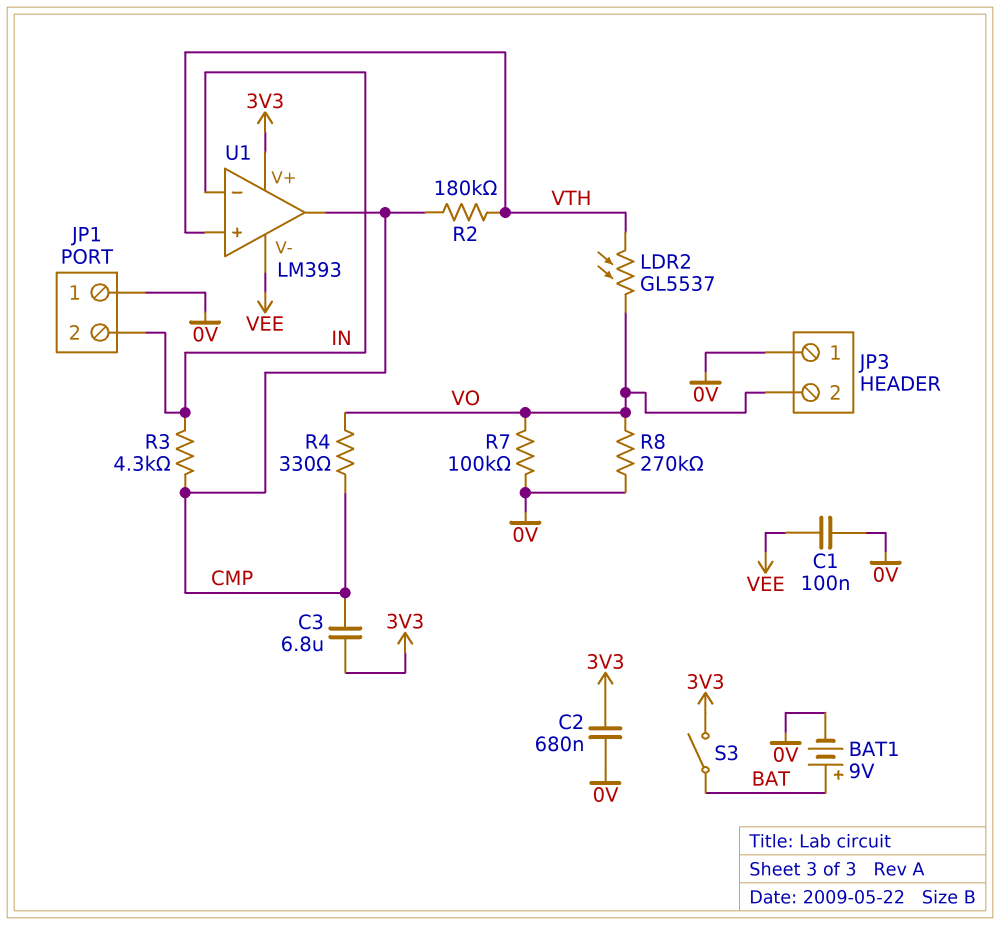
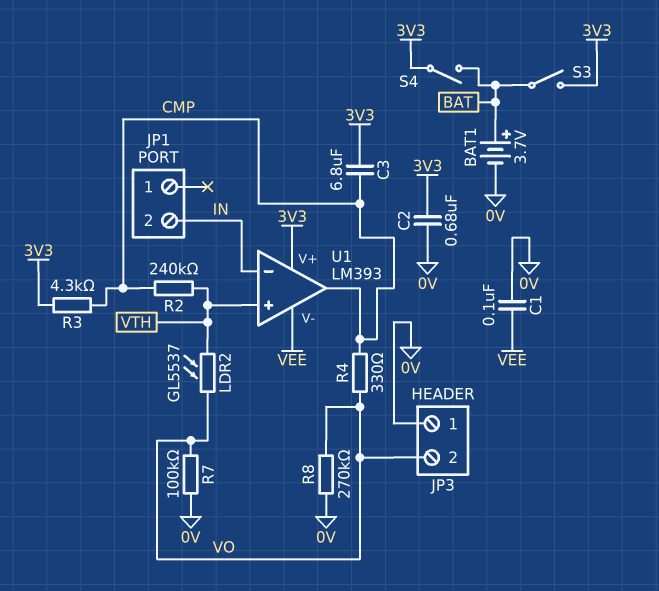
BAT1: 9V (plus BAT, minus 0V) -> 3.7V (plus BAT, minus 0V)
JP1 pin 1: 0V -> none
R2: 180k (CMP, VTH) -> 240k (CMP, VTH)
R3: 4.3k (CMP, IN) -> 4.3k (3V3, CMP)
S4: none -> switch (3V3, BAT)

